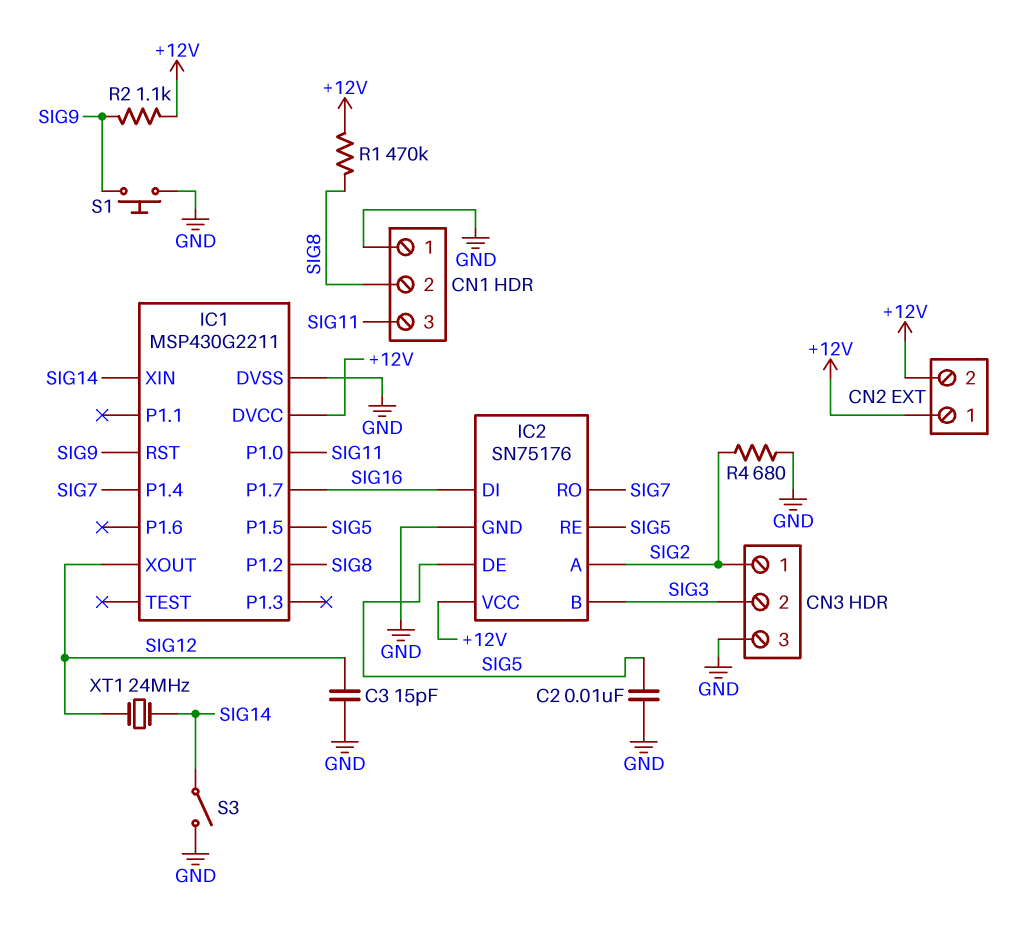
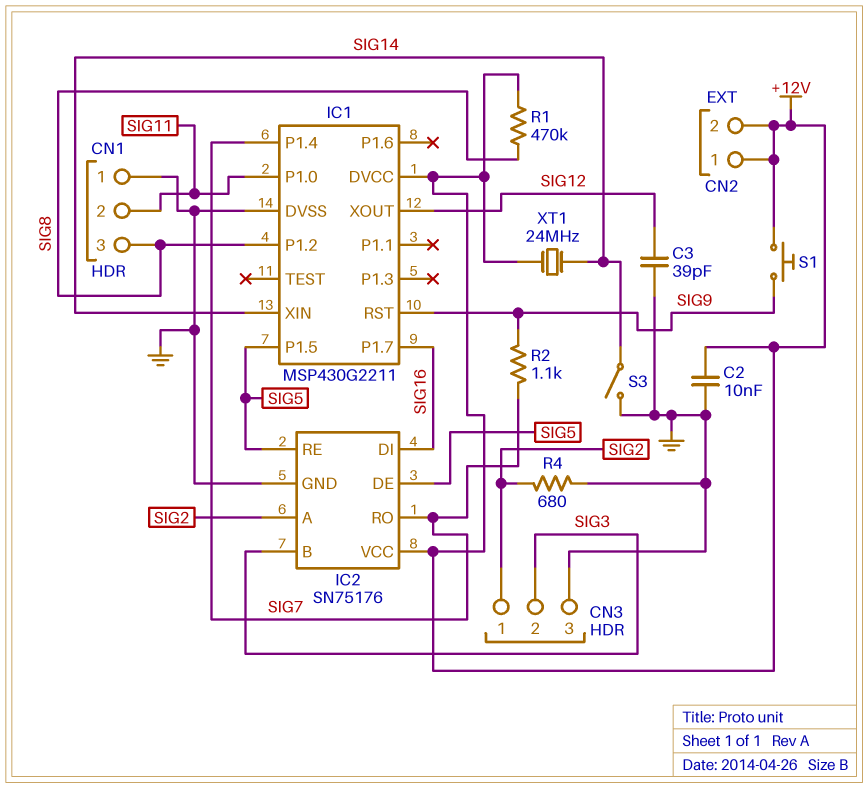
C2: 10nF (GND, SIG5) -> 10nF (+12V, GND)
C3: 15pF (GND, SIG12) -> 39pF (GND, SIG12)
CN1 pin 2: SIG8 -> SIG11
CN1 pin 3: SIG11 -> SIG8
R2: 1.1k (+12V, SIG9) -> 1.1k (SIG7, SIG9)
S1: button (GND, SIG9) -> button (+12V, SIG9)
XT1: 24MHz (SIG12, SIG14) -> 24MHz (+12V, SIG14)

